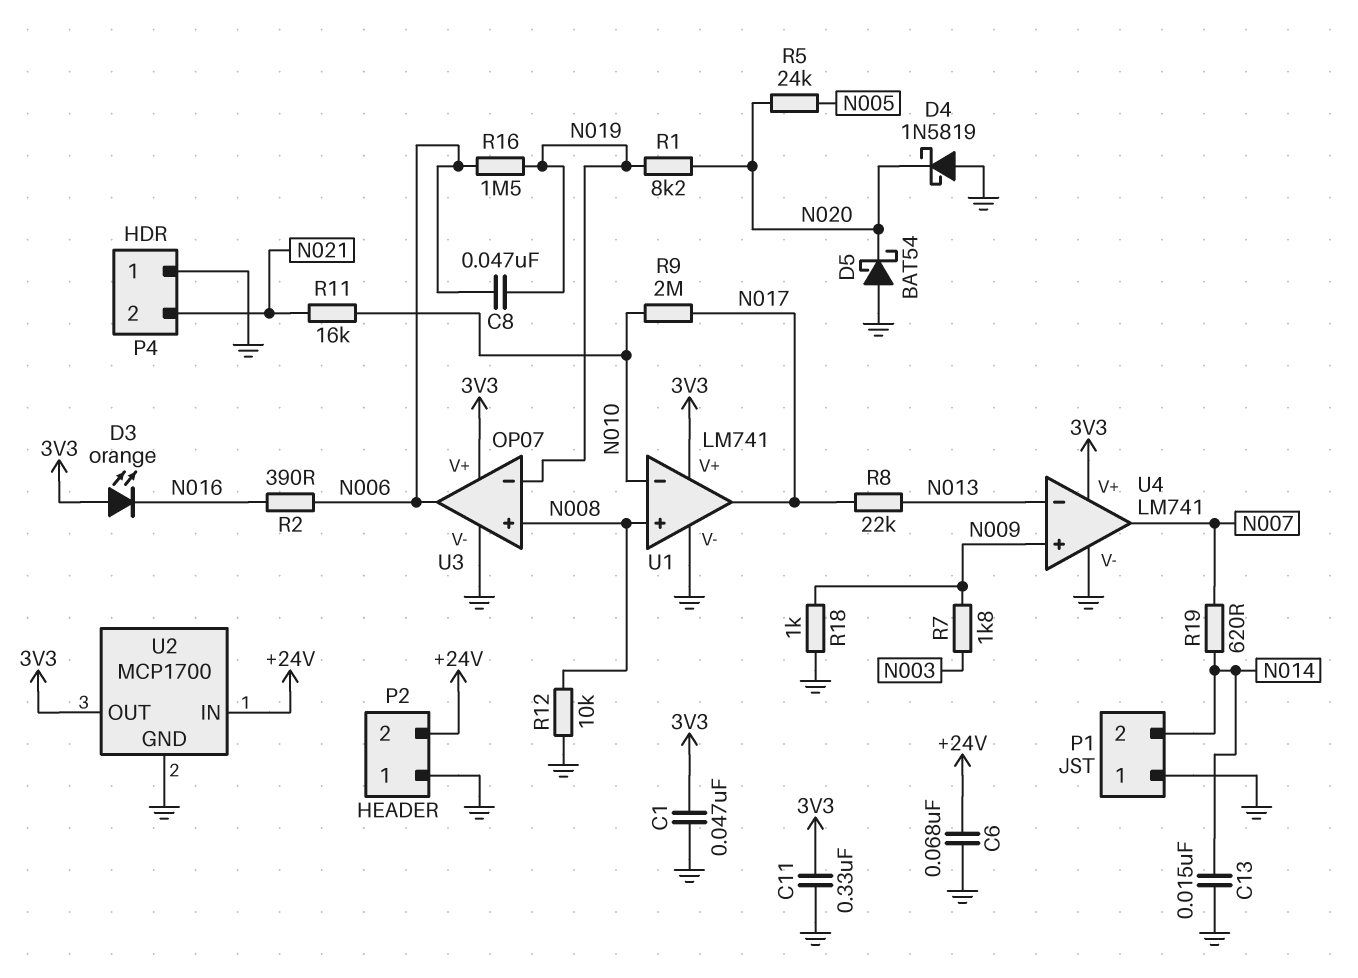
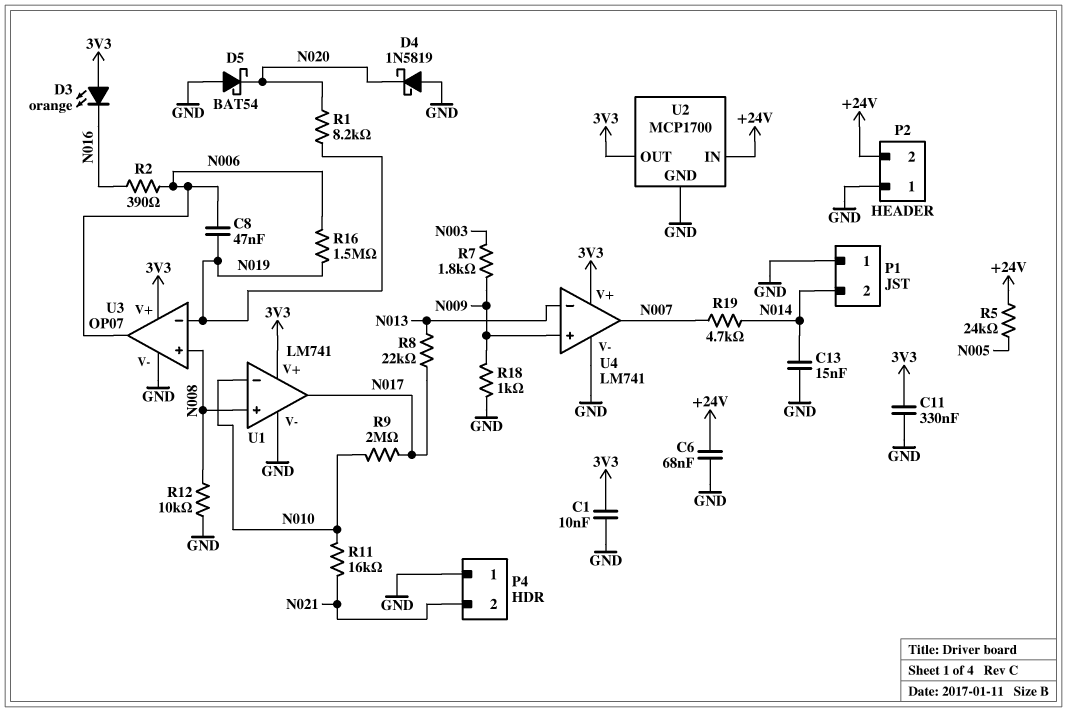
C1: 47nF (3V3, GND) -> 10nF (3V3, GND)
R5: 24k (N005, N020) -> 24k (+24V, N005)
R19: 620 (N007, N014) -> 4.7k (N007, N014)

